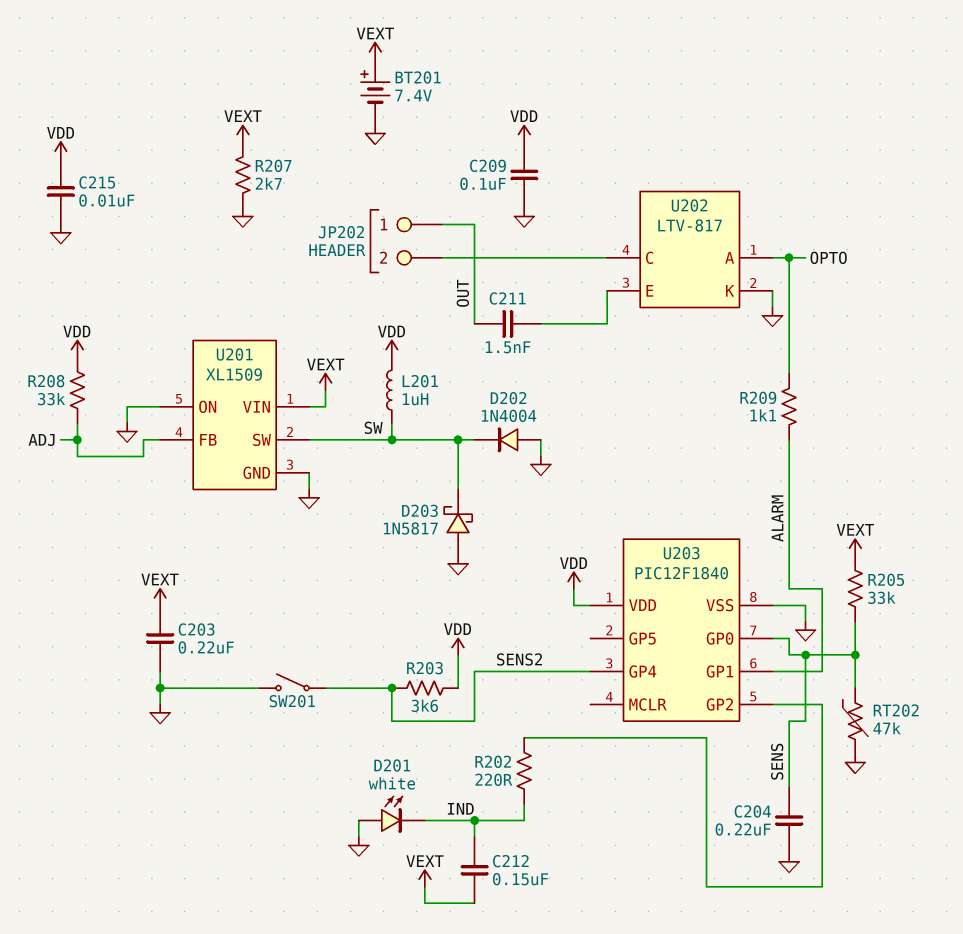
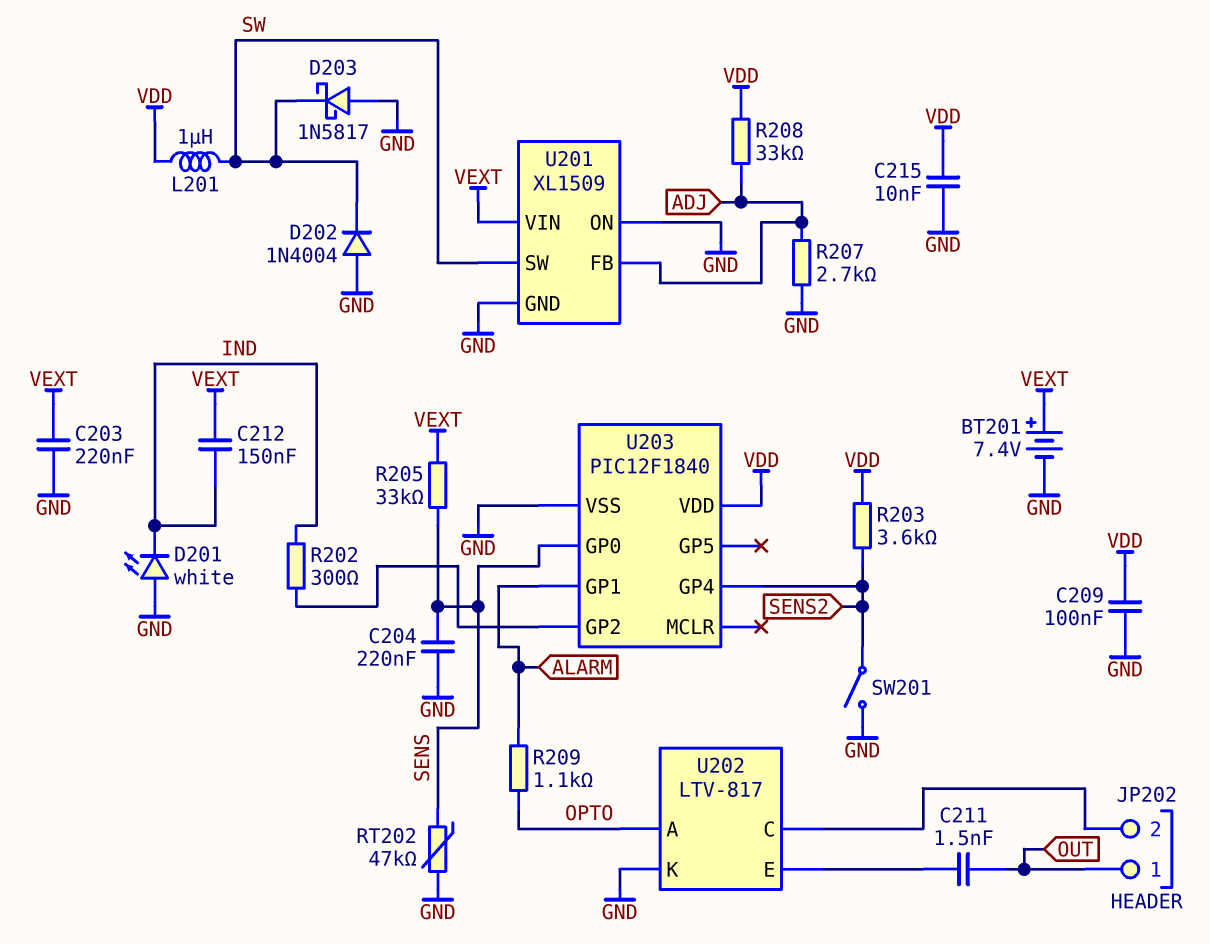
R202: 220 (IND, U203/GP2) -> 300 (IND, U203/GP2)
R207: 2.7k (GND, VEXT) -> 2.7k (ADJ, GND)

